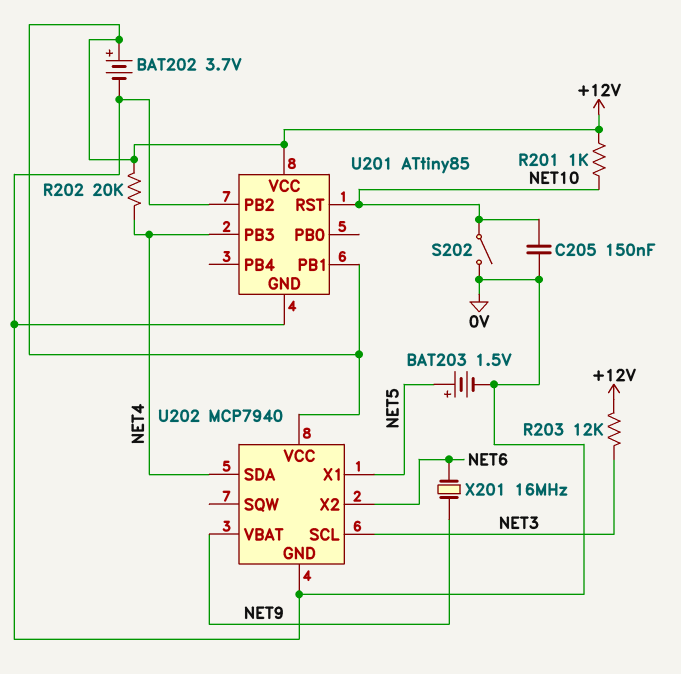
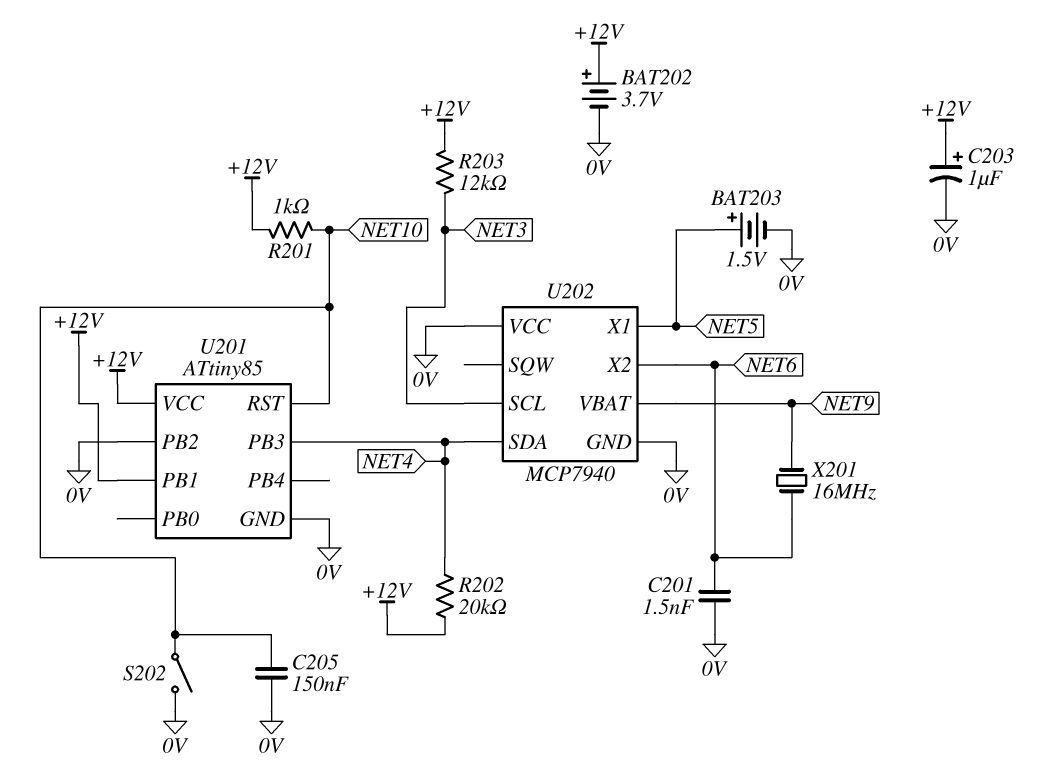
C201: none -> 1.5nF (0V, NET6)
C203: none -> 1uF (plus +12V, minus 0V)
U202 pin VCC: +12V -> 0V

